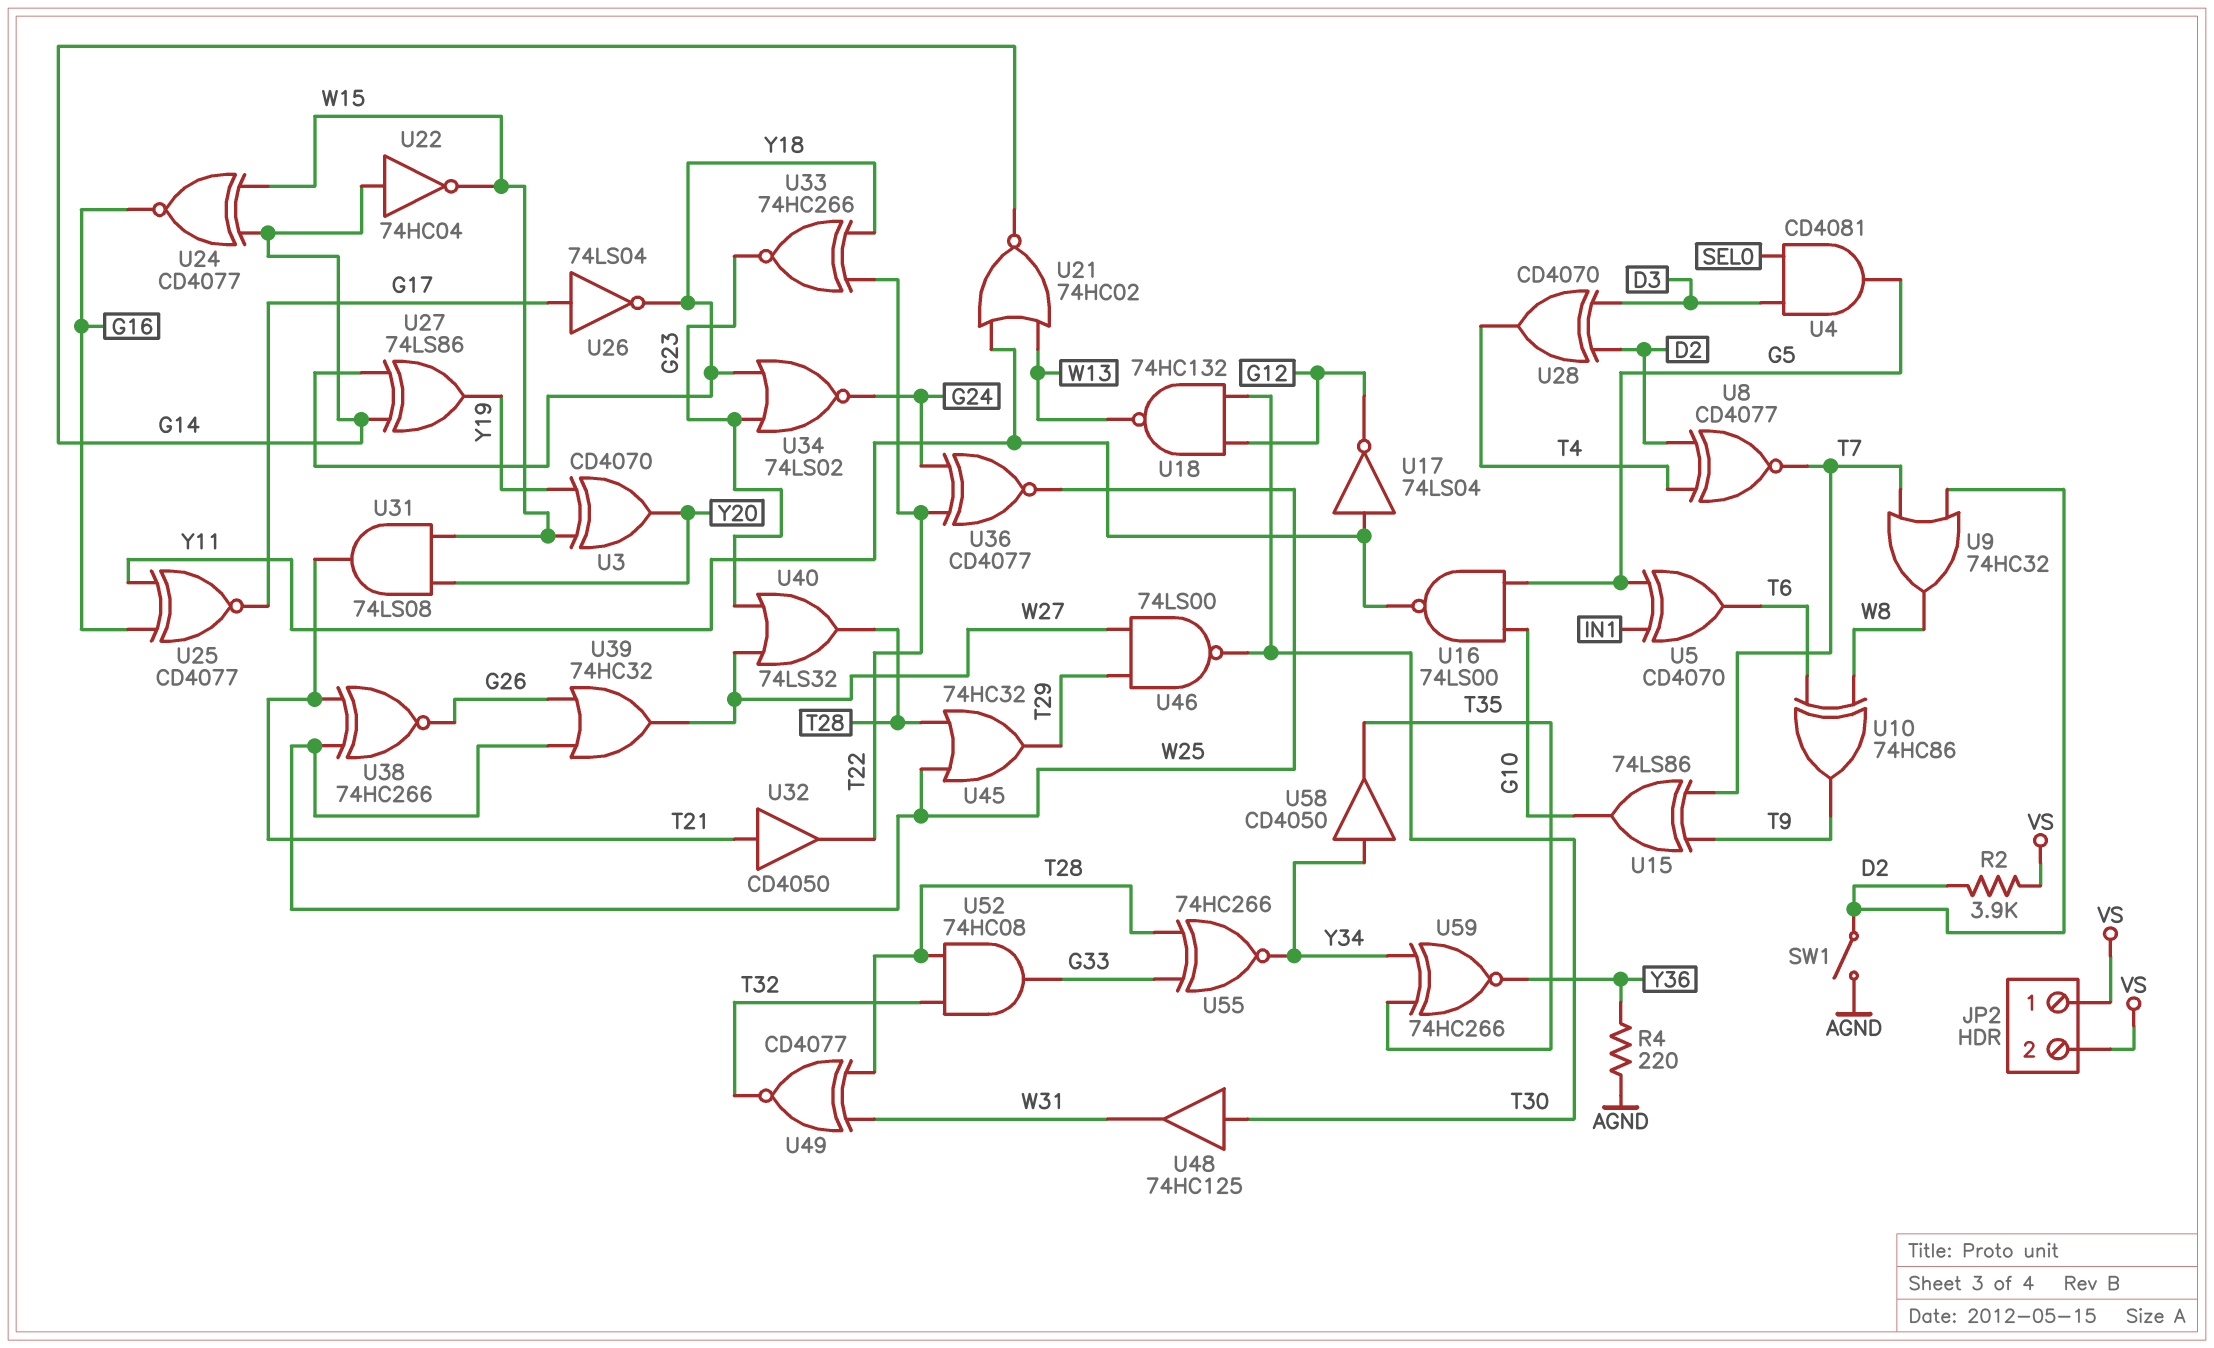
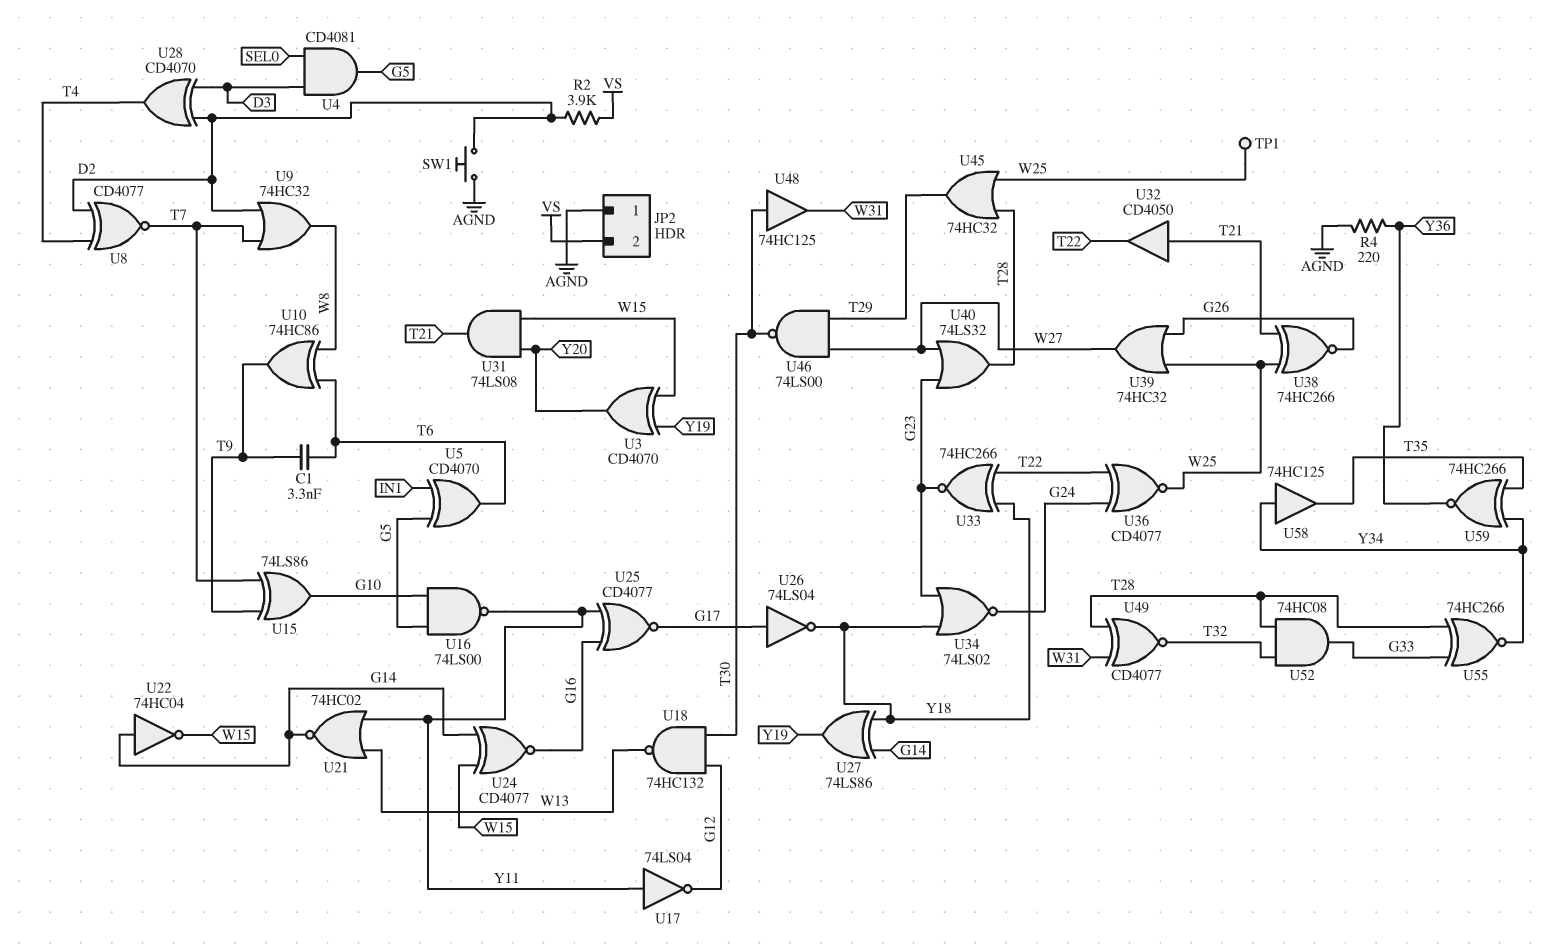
C1: none -> 3.3nF (T6, T9)
JP2 pin 1: VS -> AGND
SW1: switch (AGND, D2) -> button (AGND, D2)
TP1: none -> test point (W25)
U58: buffer CD4050 (in Y34, out T35) -> buffer 74HC125 (in Y34, out T35)

